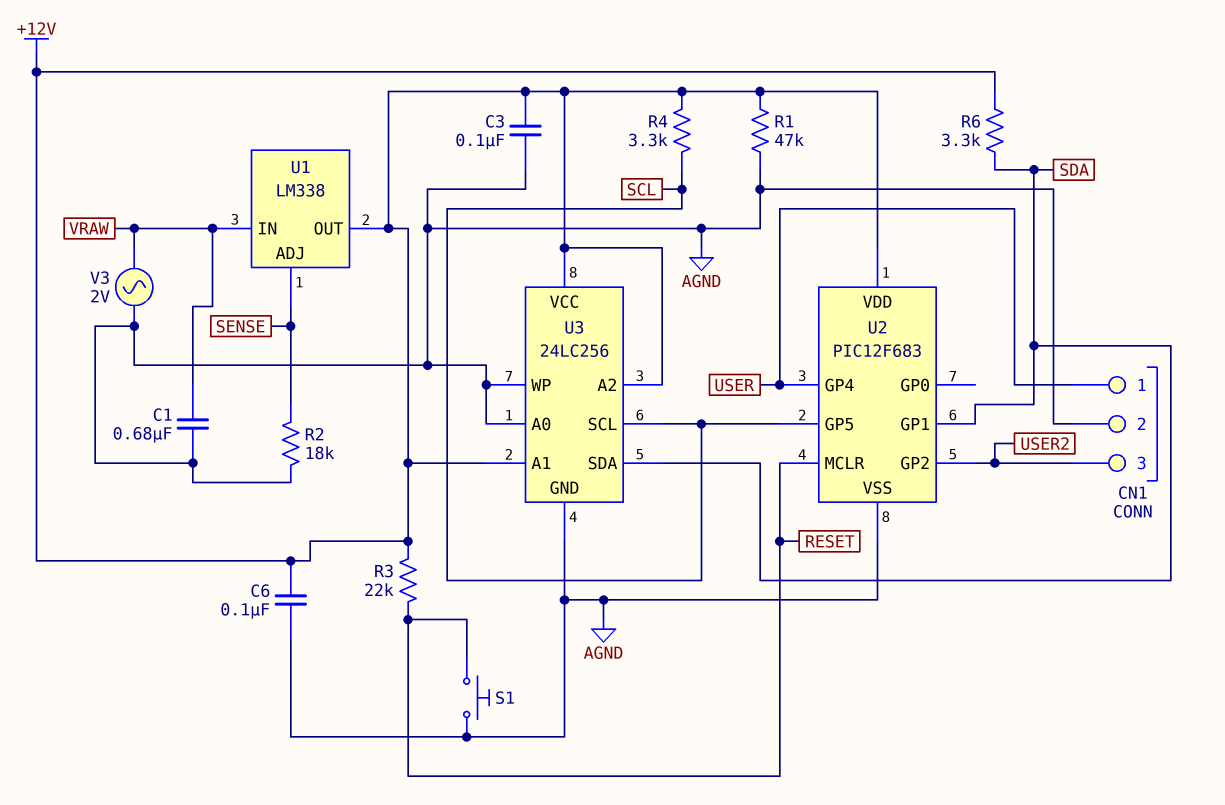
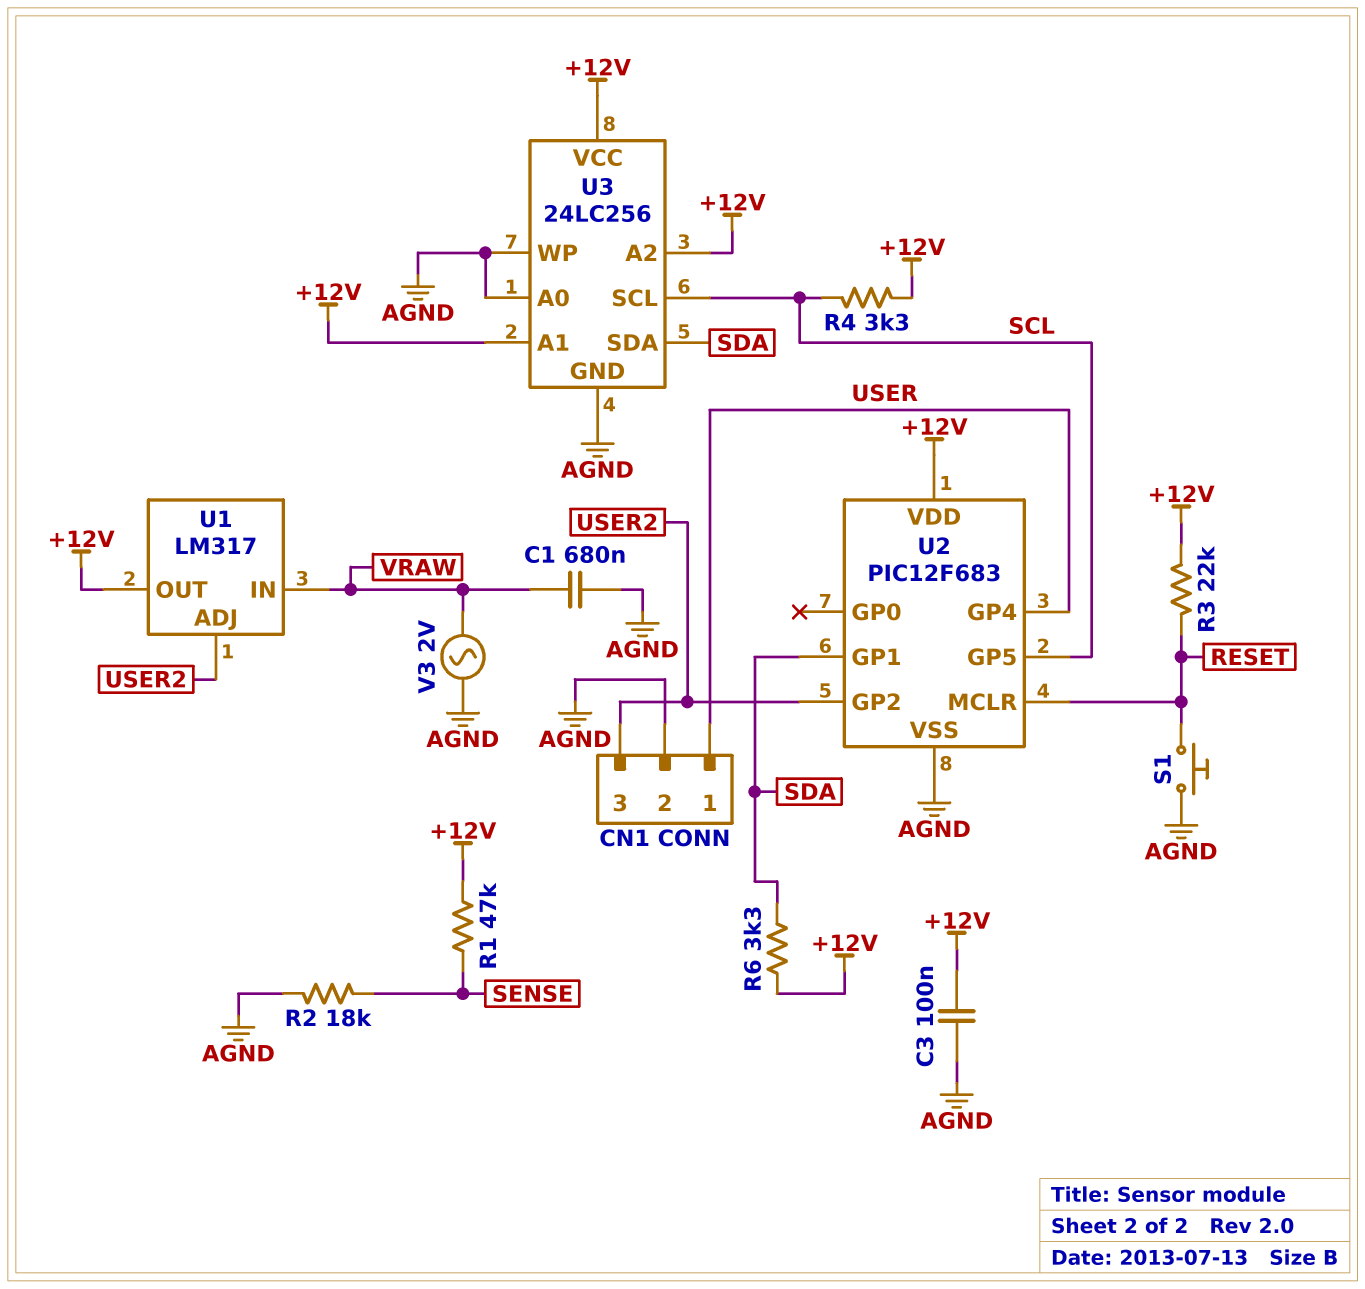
C6: 100nF (+12V, AGND) -> none
R1: 47k (+12V, AGND) -> 47k (+12V, SENSE)
U1: LM338 -> LM317
U1 pin ADJ: SENSE -> USER2

